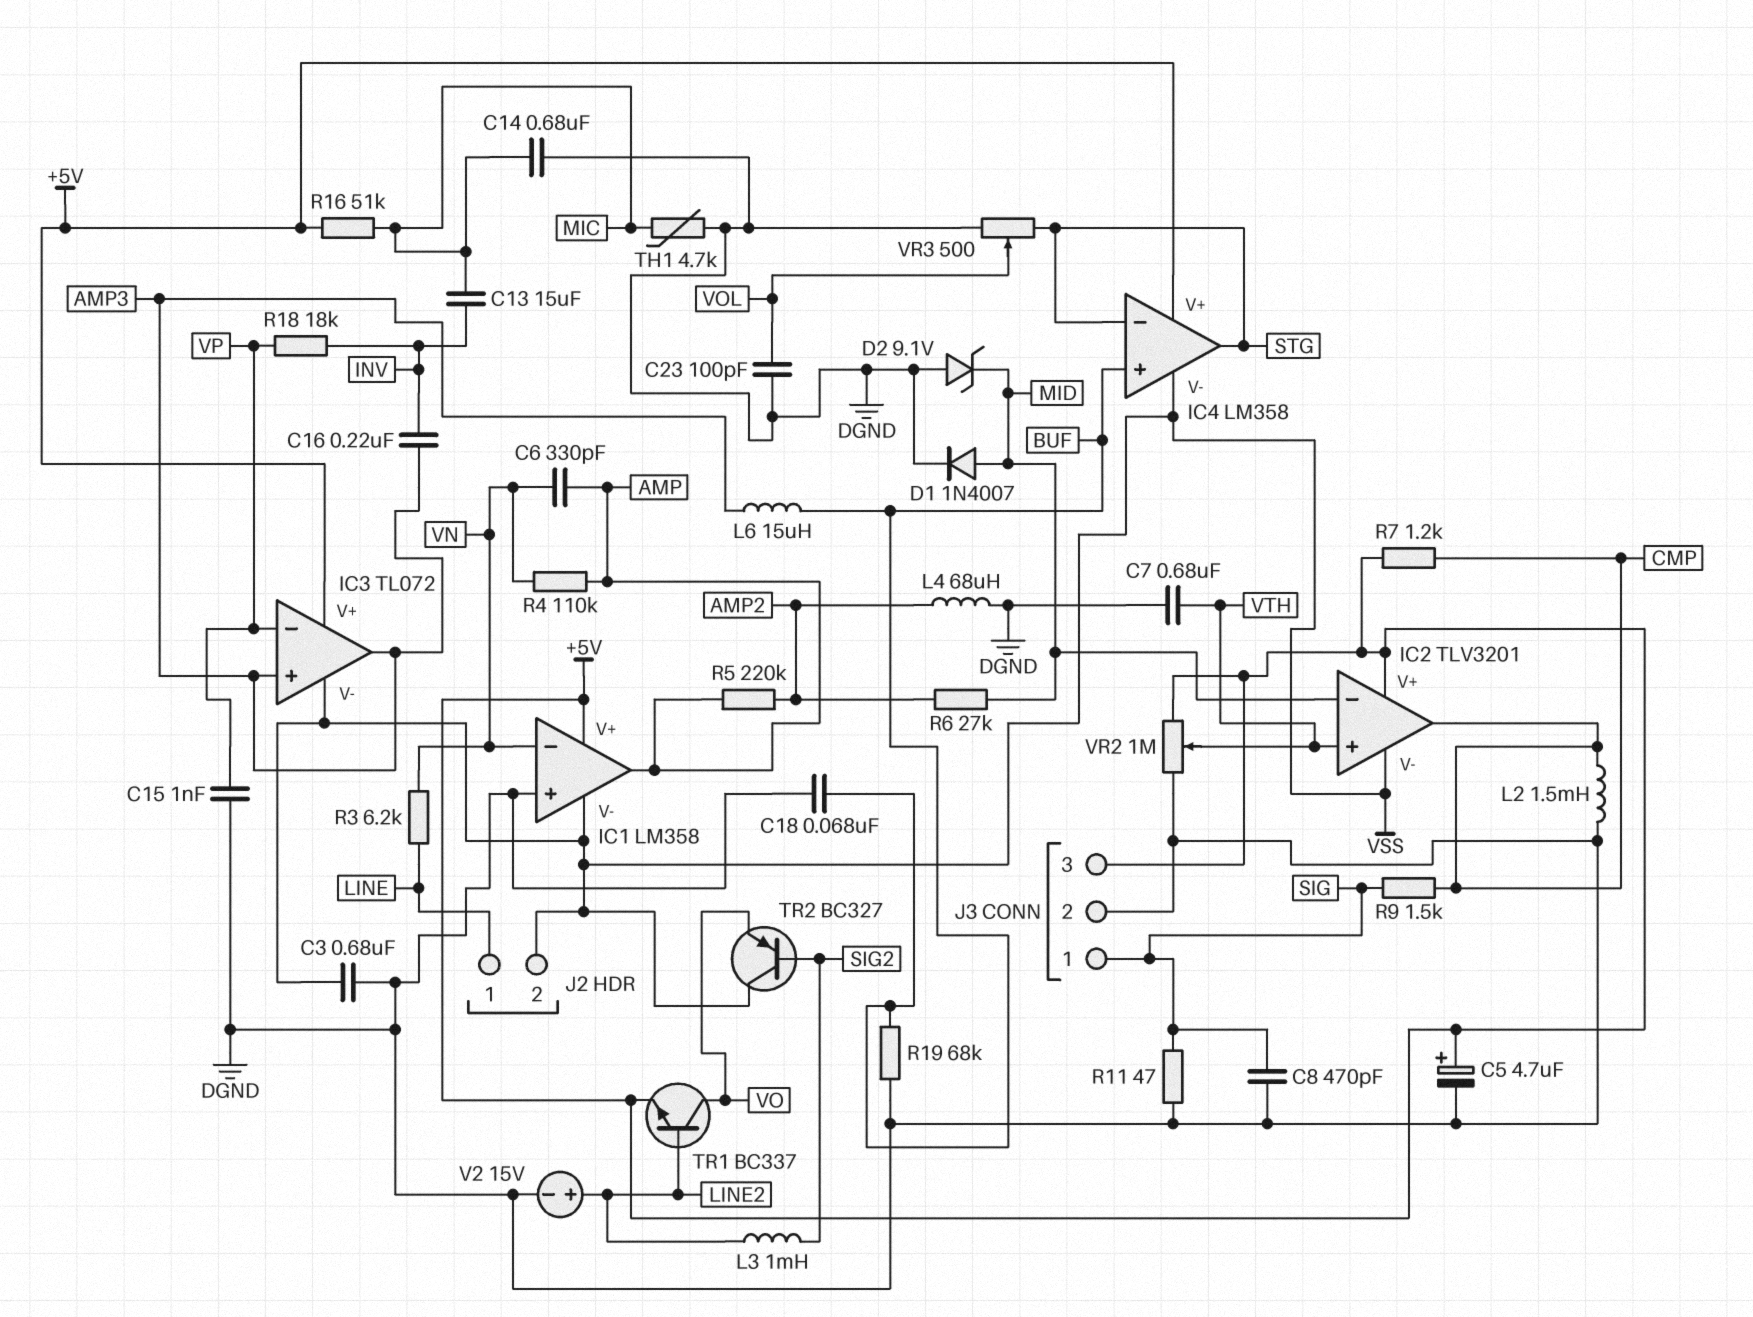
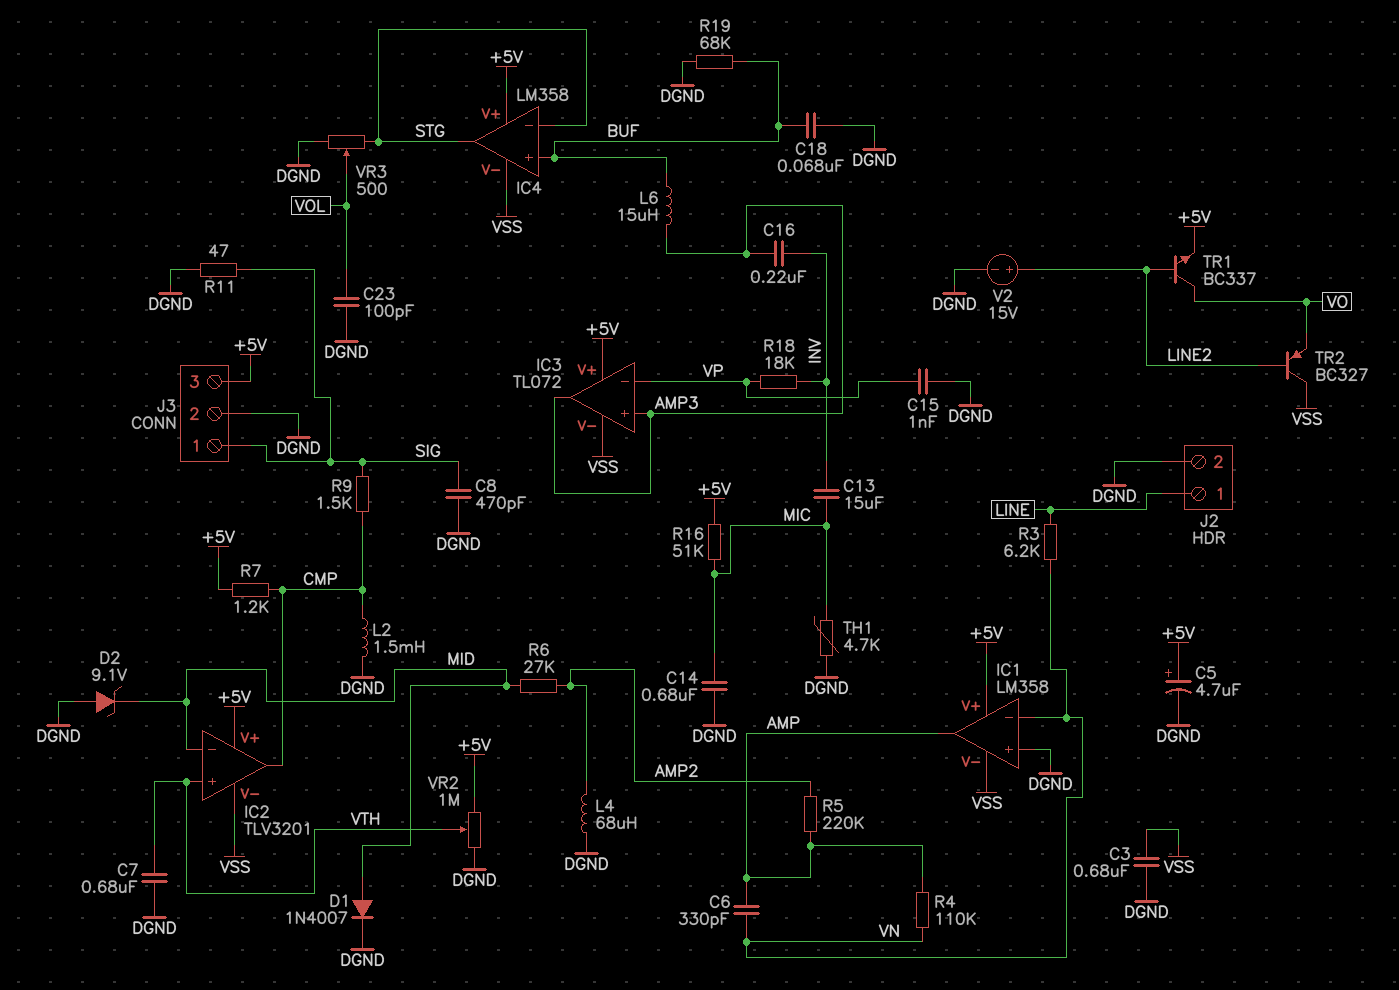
J2 pin 2: VSS -> DGND
L3: 1mH (LINE2, SIG2) -> none
TR2: PNP BC327 (B SIG2, C VSS, E VO) -> PNP BC327 (B LINE2, C VSS, E VO)

